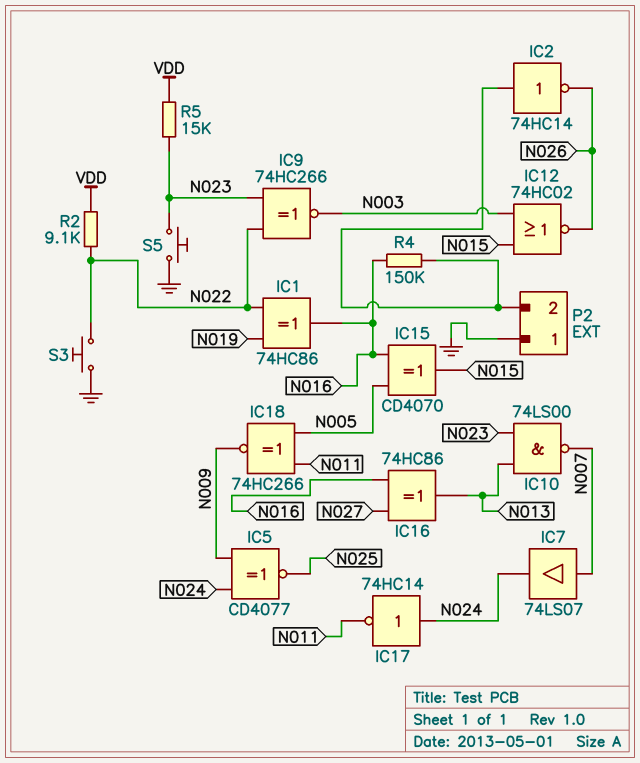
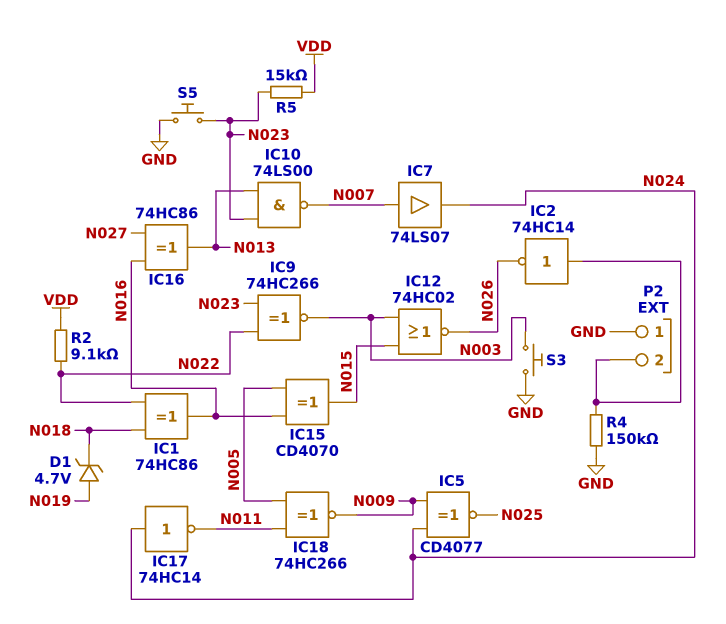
D1: none -> zener 4.7V (A N019, K N018)
IC1: XOR 74HC86 (in N019, in N022, out N016) -> XOR 74HC86 (in N018, in N022, out N016)
R4: 150k (N016, P2/2) -> 150k (GND, P2/2)
S3: button (GND, N022) -> button (GND, N003)

